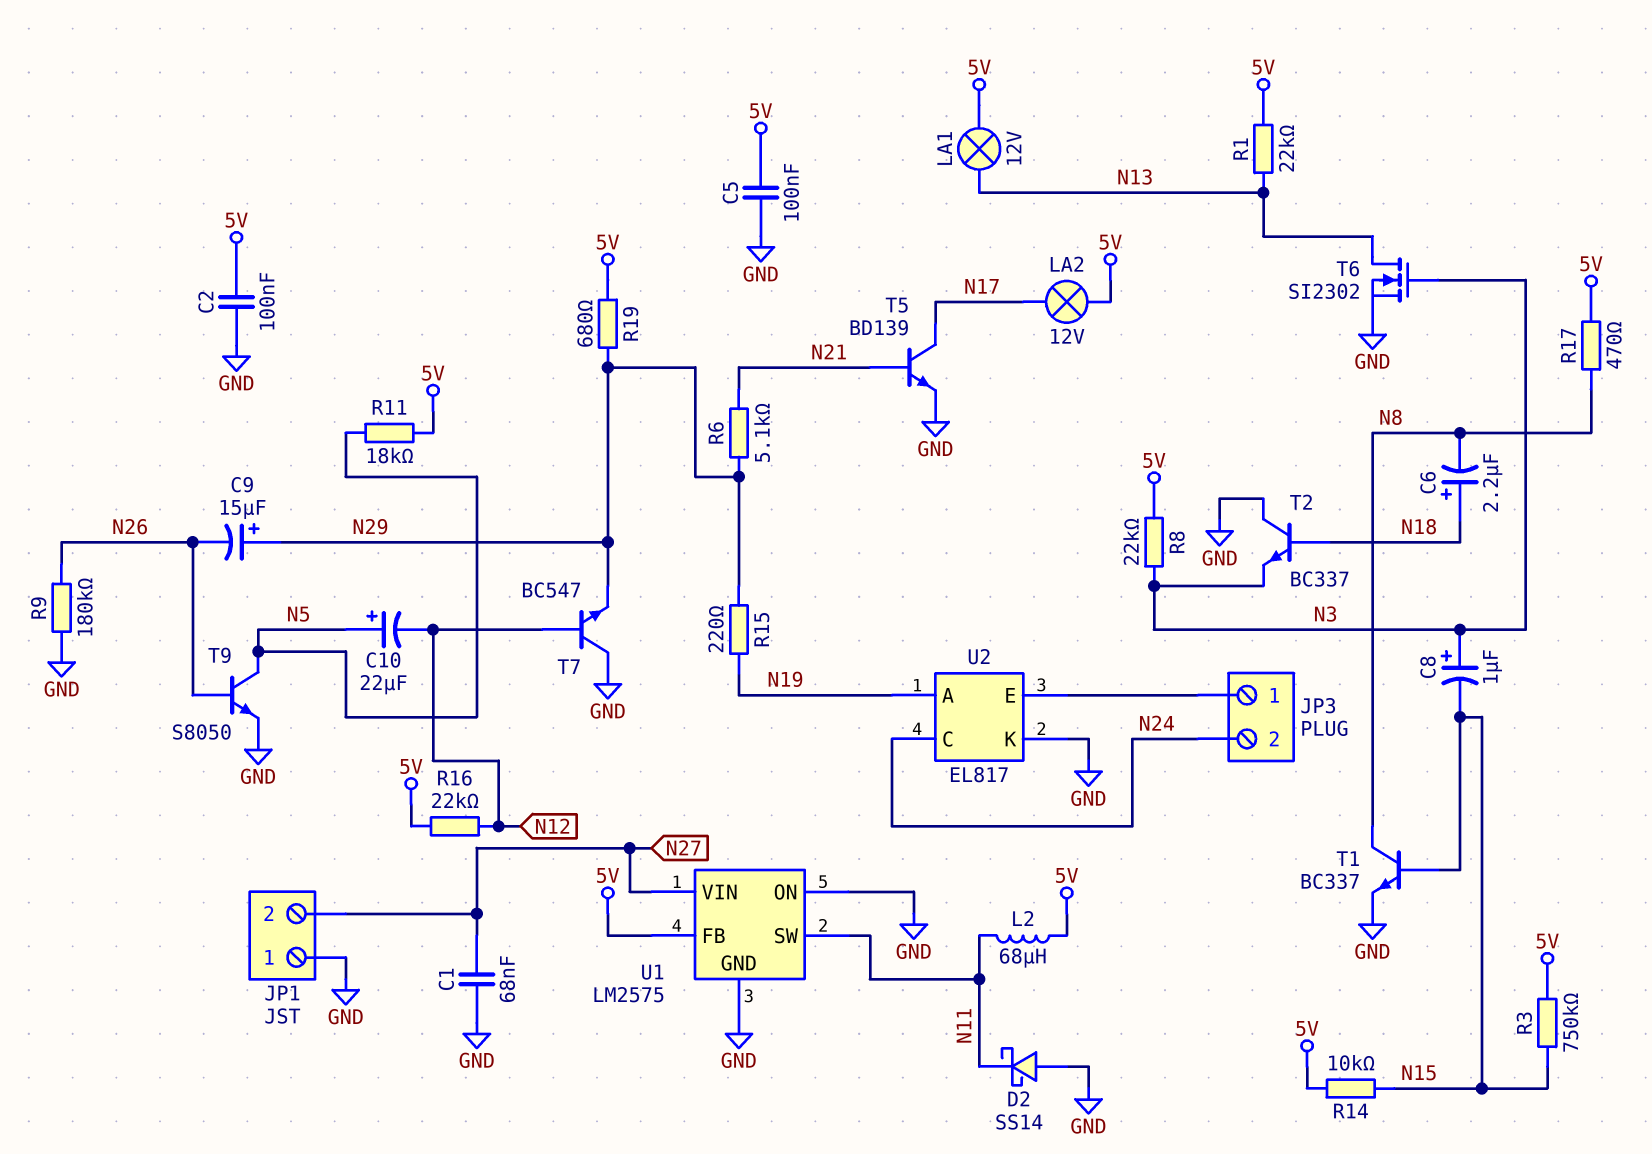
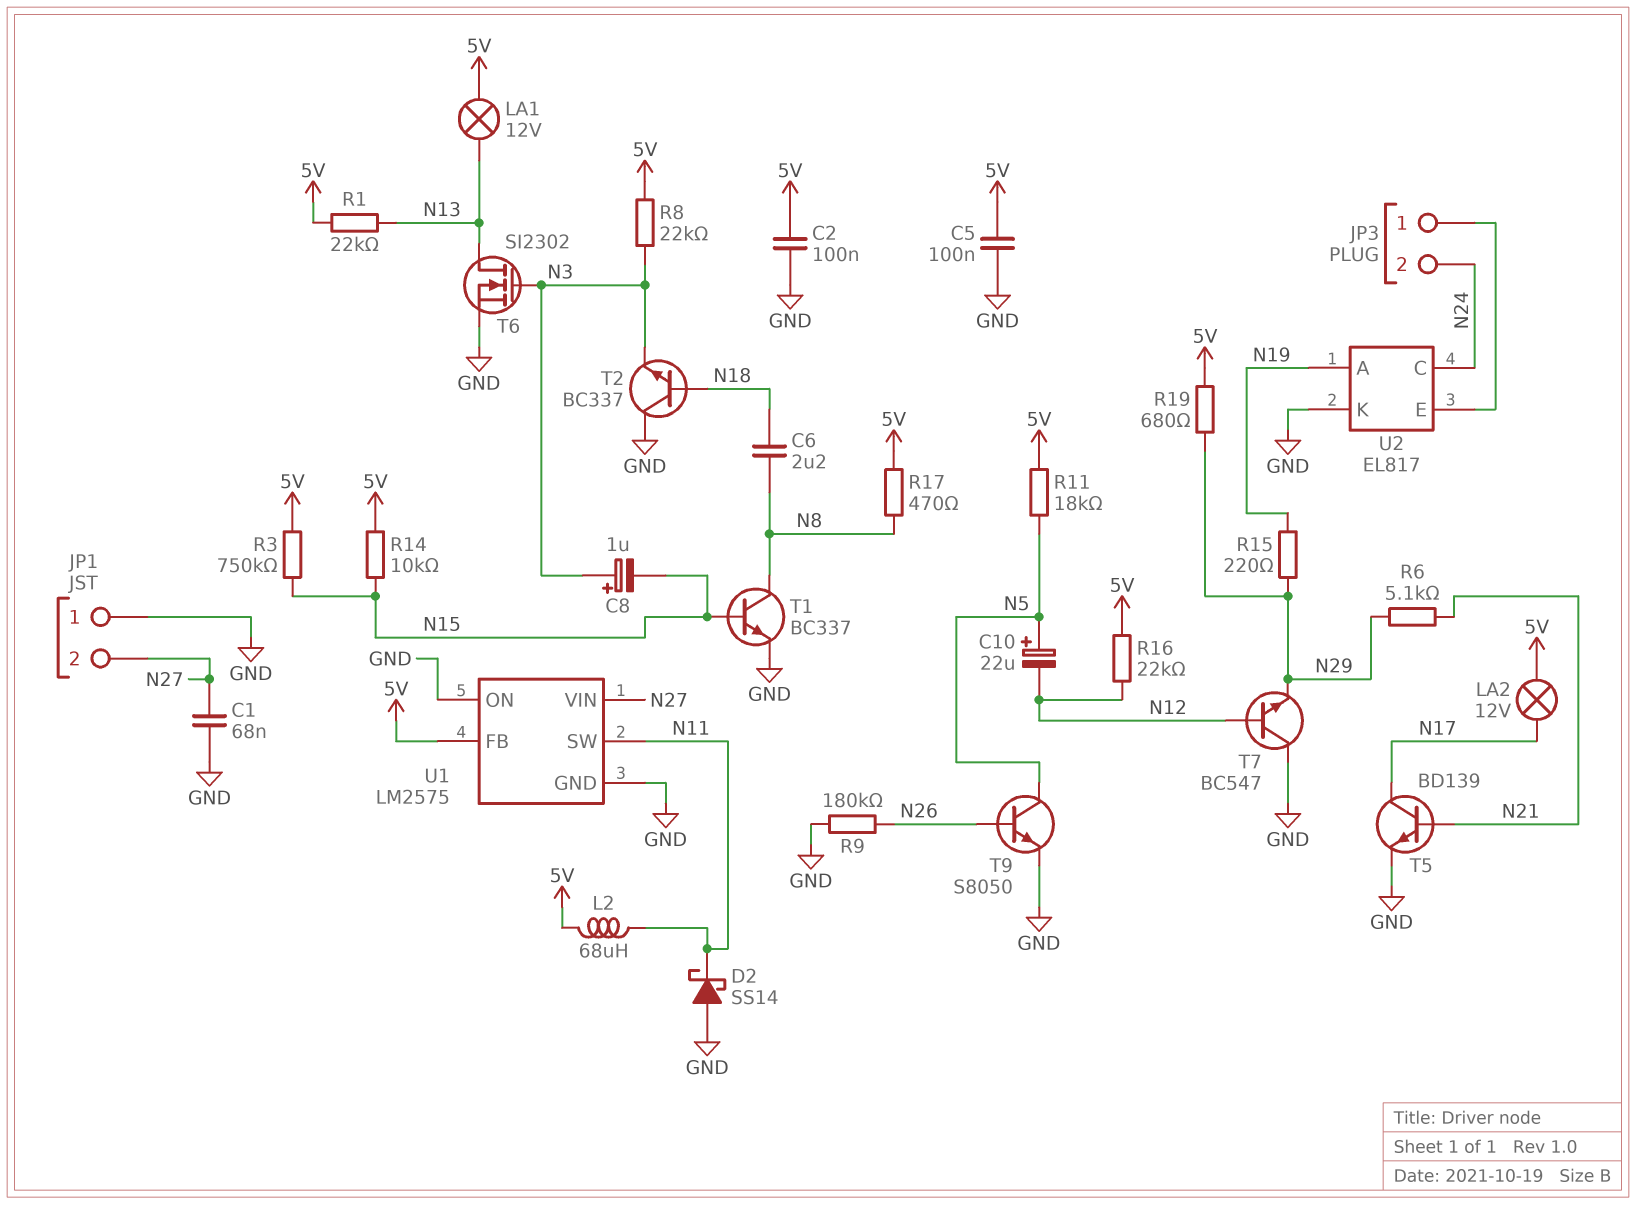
C6: 2.2uF (plus N18, minus N8) -> 2.2uF (N8, N18)
C9: 15uF (plus N29, minus N26) -> none

